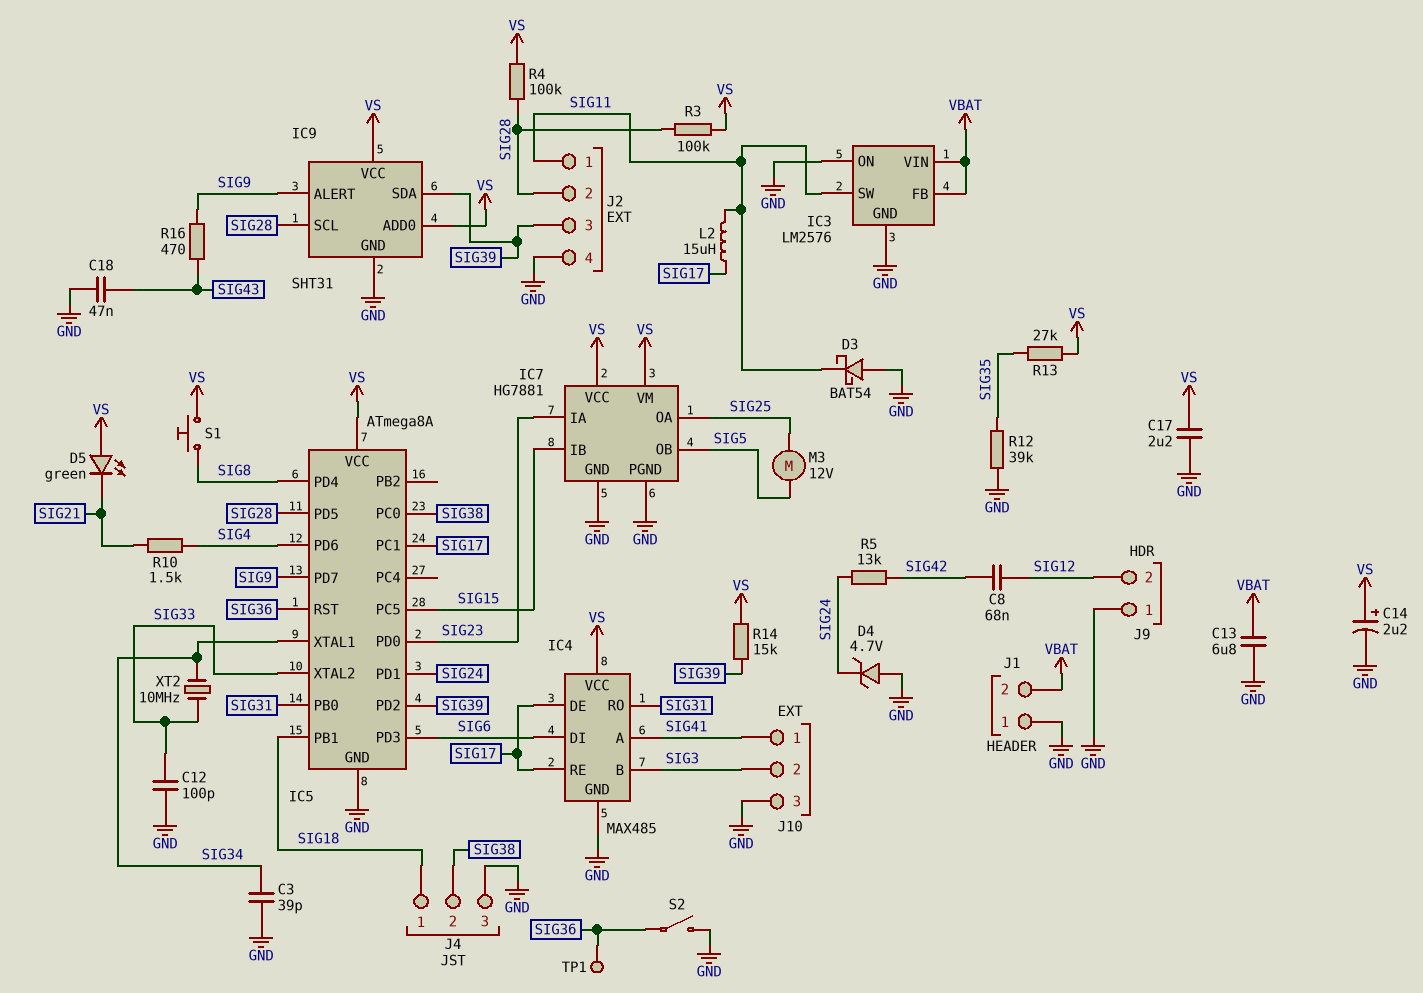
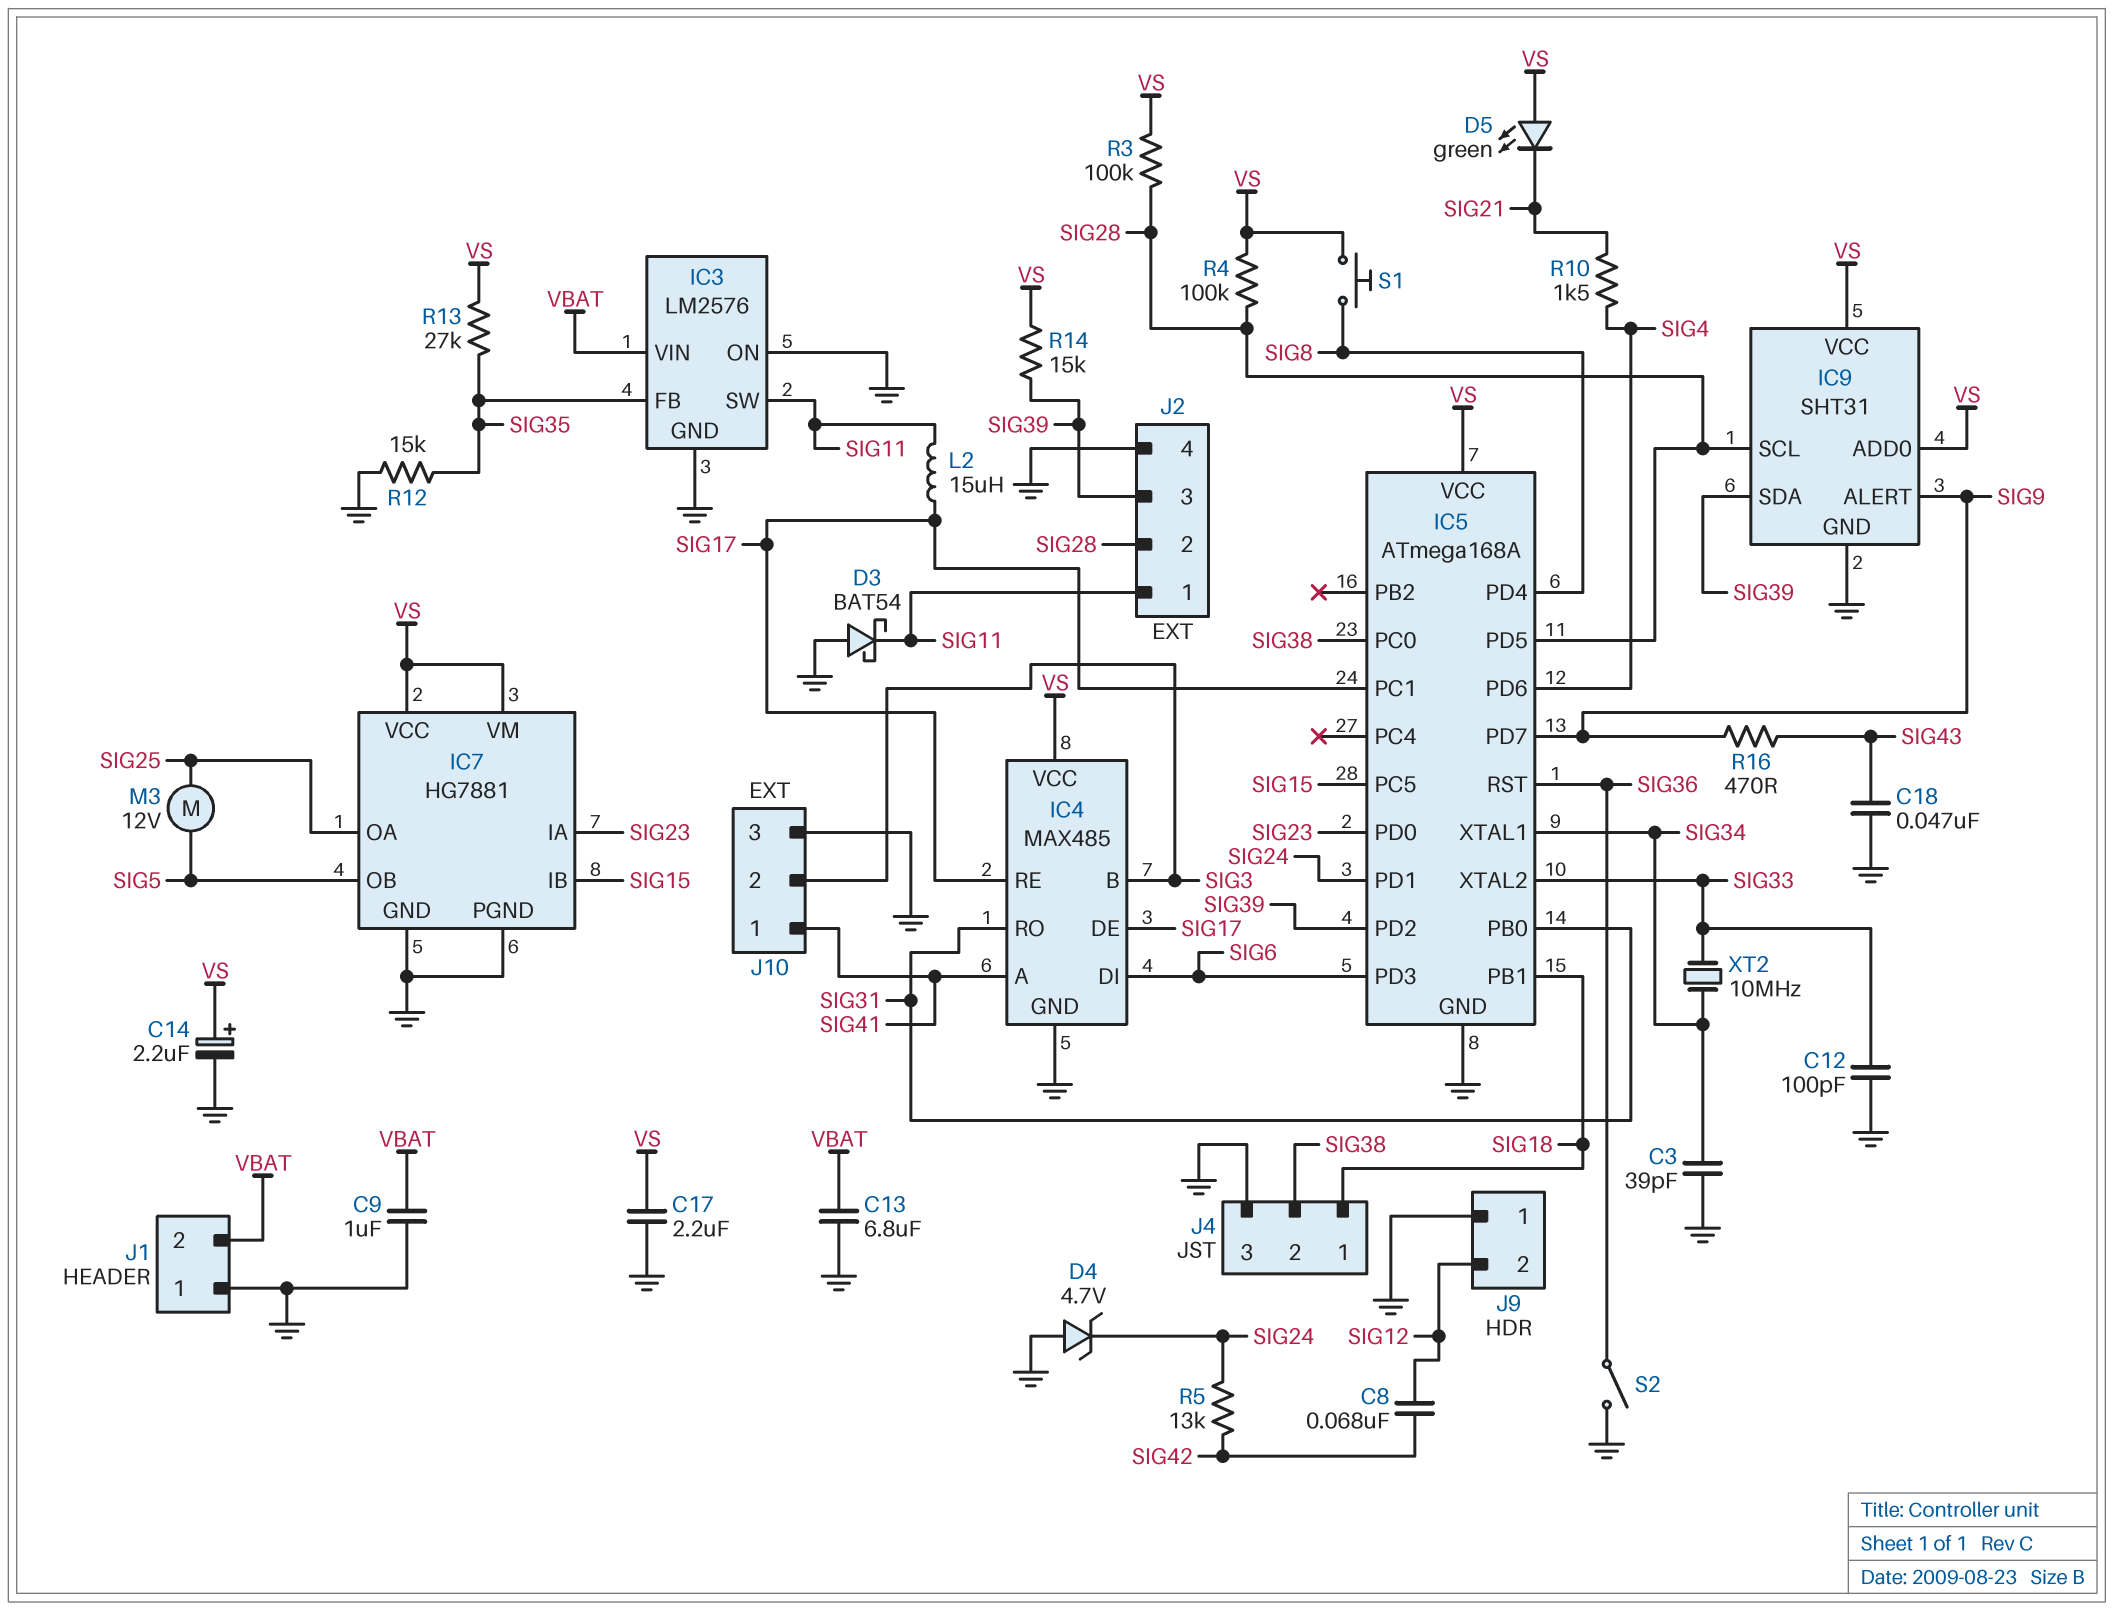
C9: none -> 1uF (GND, VBAT)
IC3 pin FB: VBAT -> SIG35
IC5: ATmega8A -> ATmega168A
R12: 39k (GND, SIG35) -> 15k (GND, SIG35)
TP1: test point (SIG36) -> none

